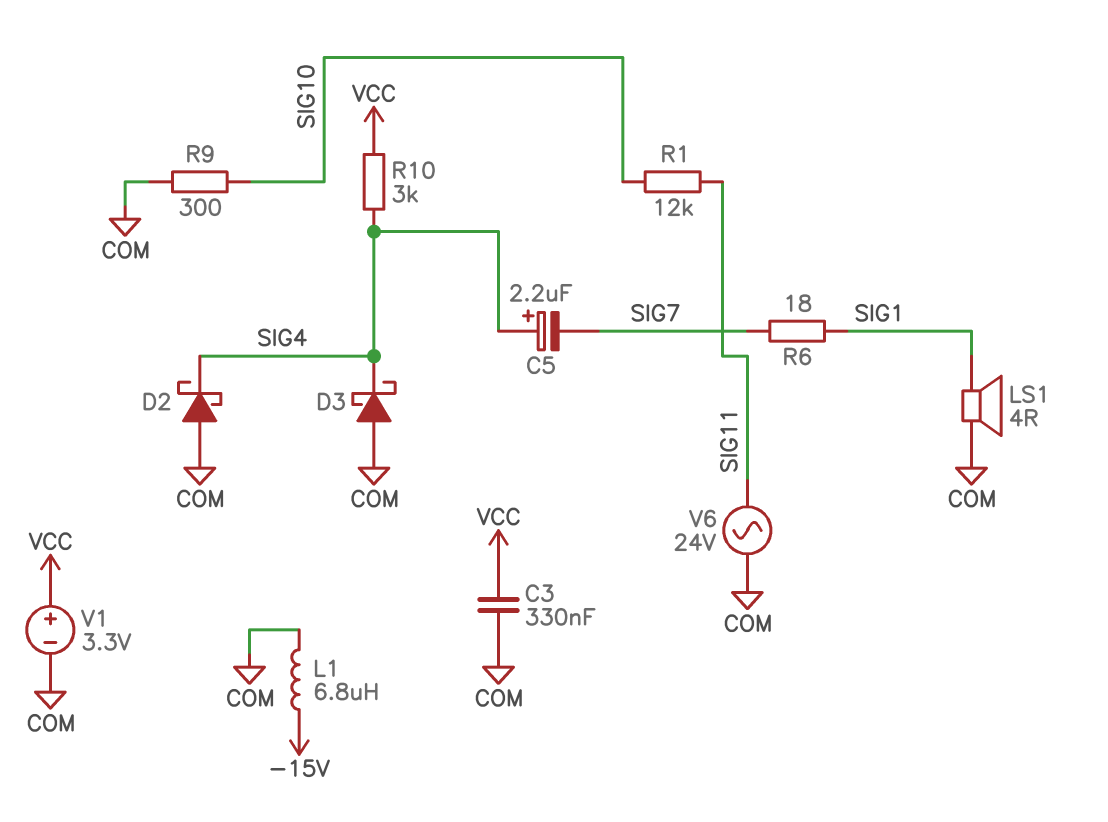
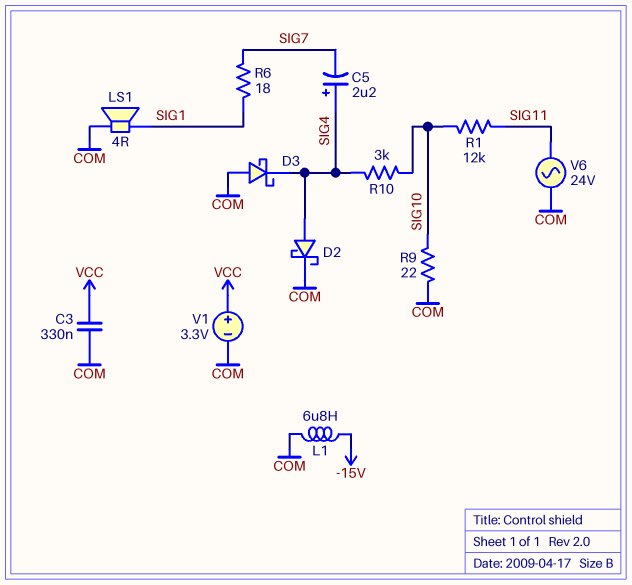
D2: schottky (A COM, K SIG4) -> schottky (A SIG4, K COM)
R9: 300 (COM, SIG10) -> 22 (COM, SIG10)
R10: 3k (SIG4, VCC) -> 3k (SIG4, SIG10)

